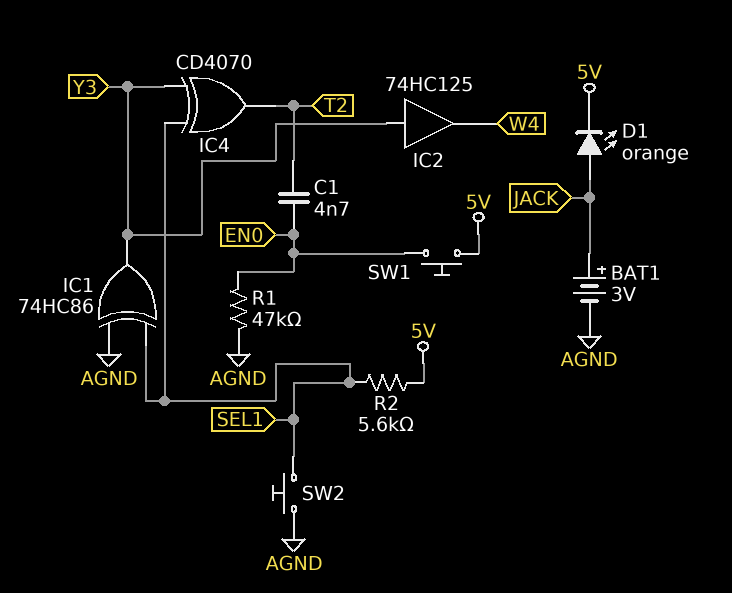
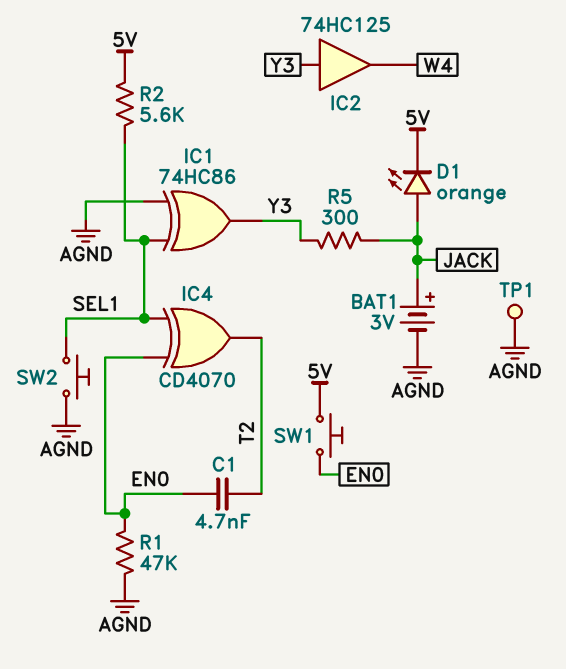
IC4: XOR CD4070 (in SEL1, in Y3, out T2) -> XOR CD4070 (in EN0, in SEL1, out T2)
R5: none -> 300 (JACK, Y3)
TP1: none -> test point (AGND)

